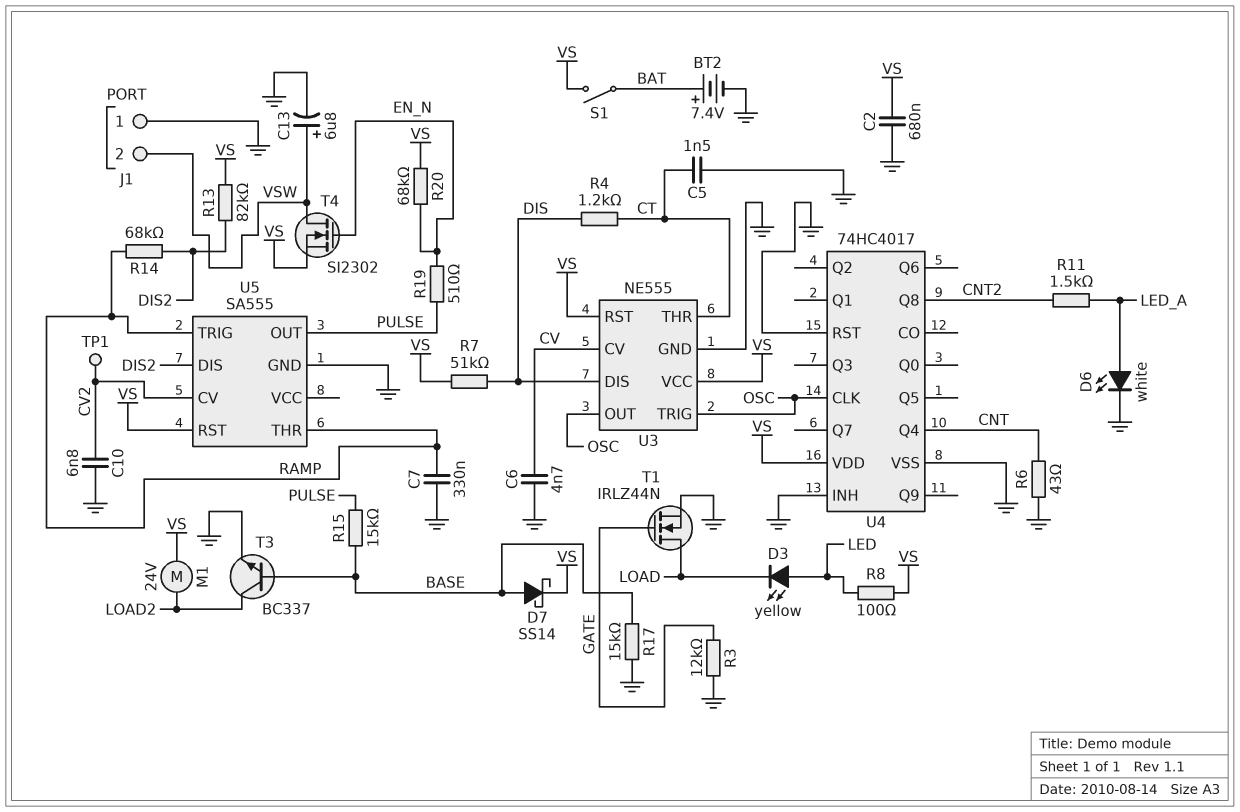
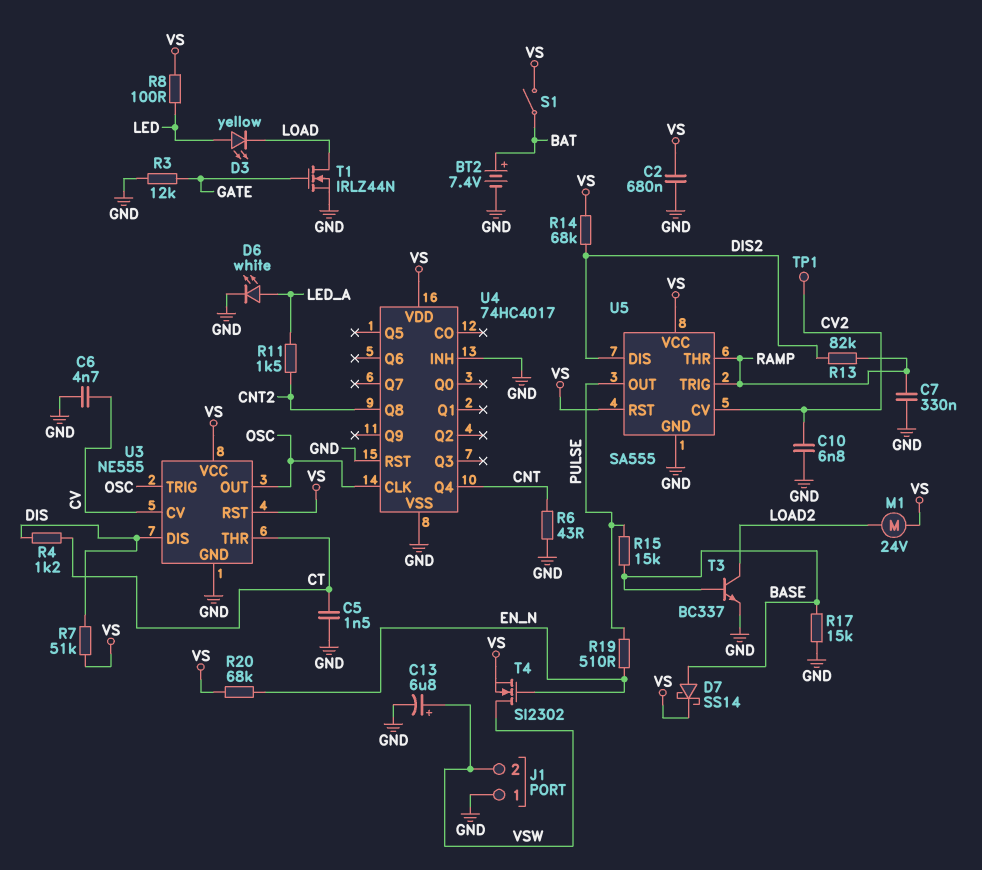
R13: 82k (DIS2, VS) -> 82k (DIS2, RAMP)
R14: 68k (DIS2, RAMP) -> 68k (DIS2, VS)
U5 pin VCC: none -> VS

